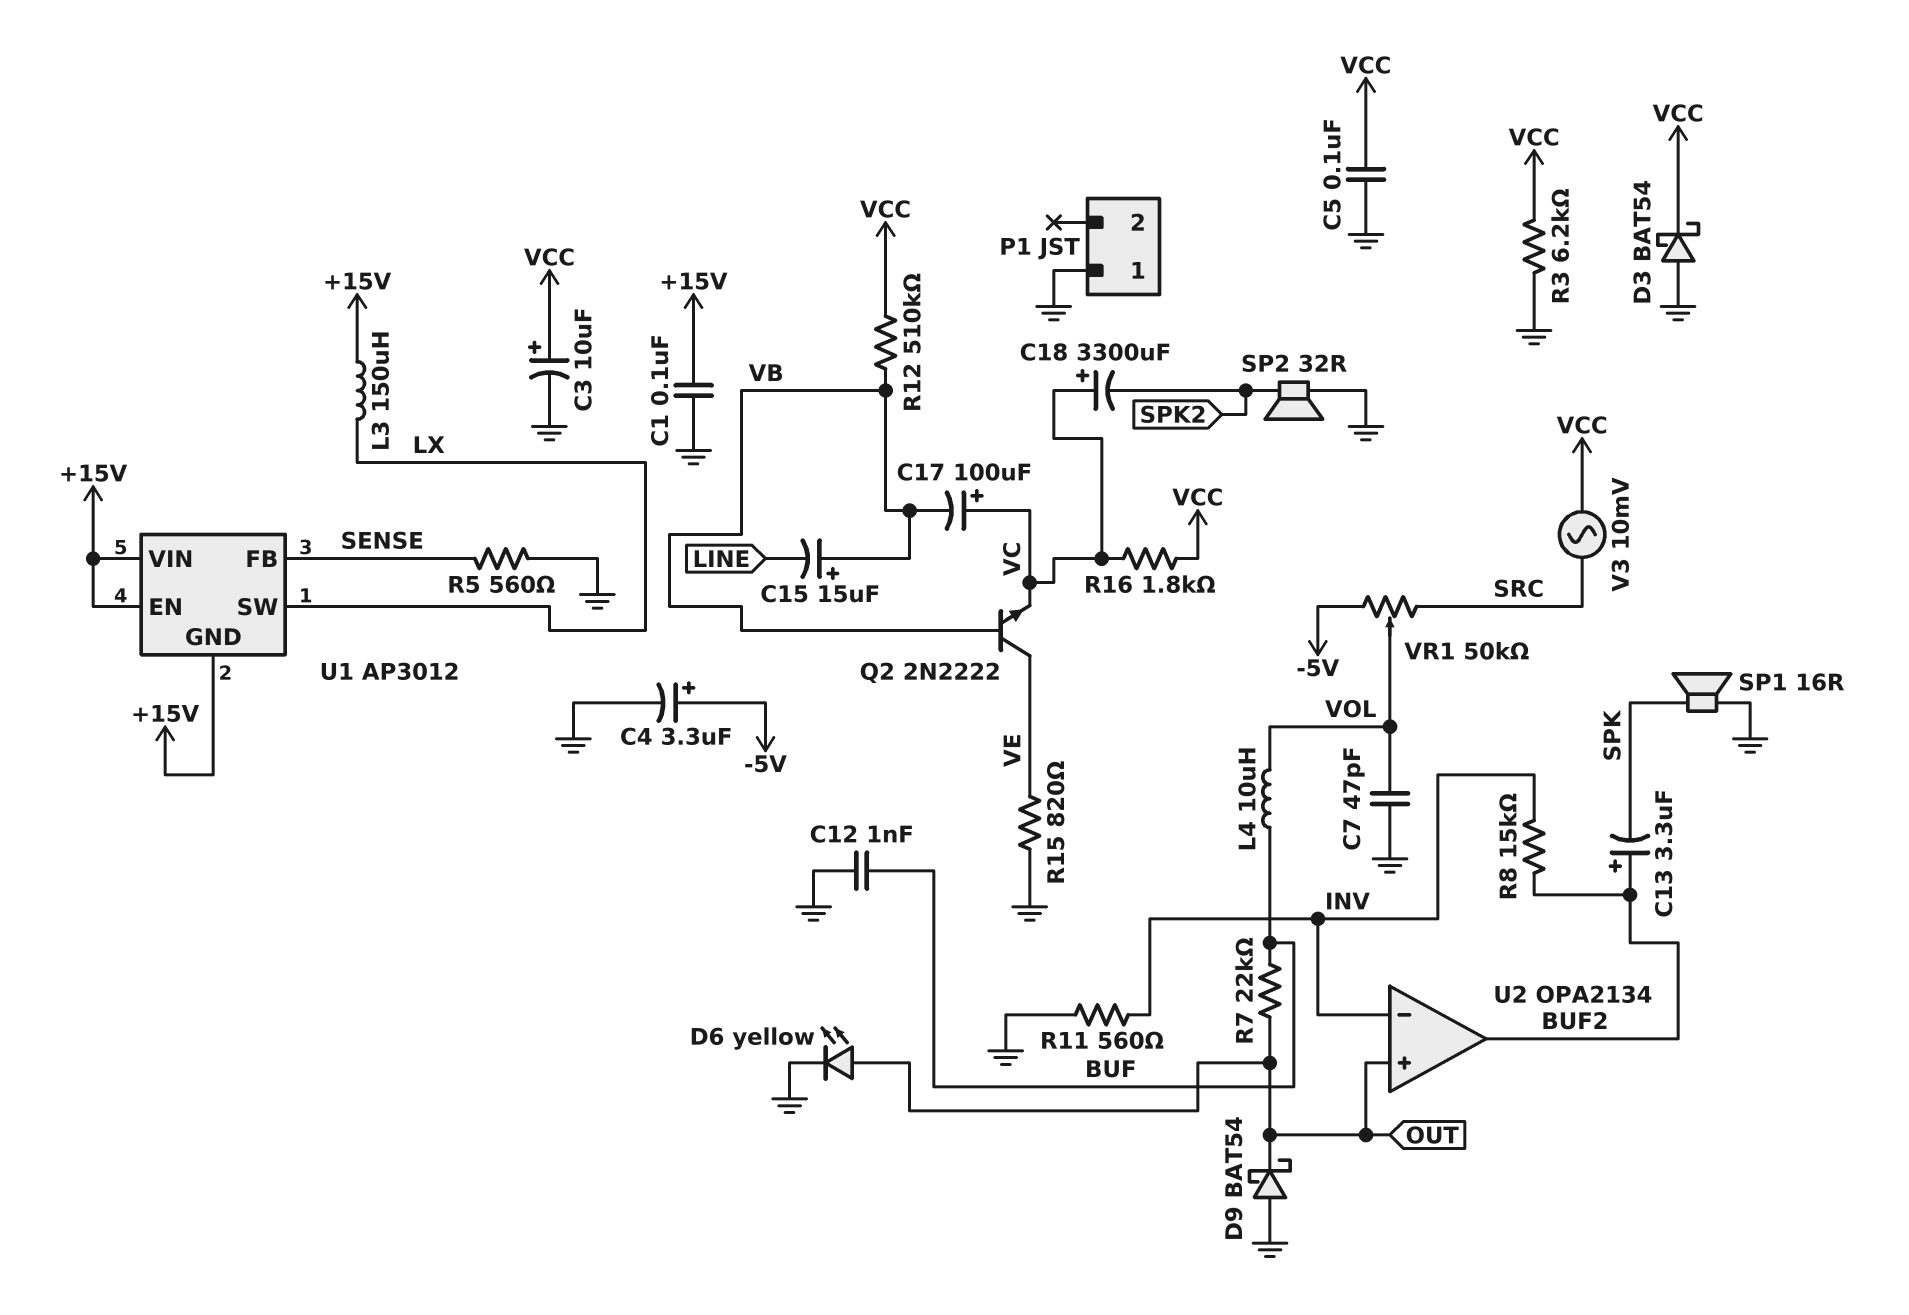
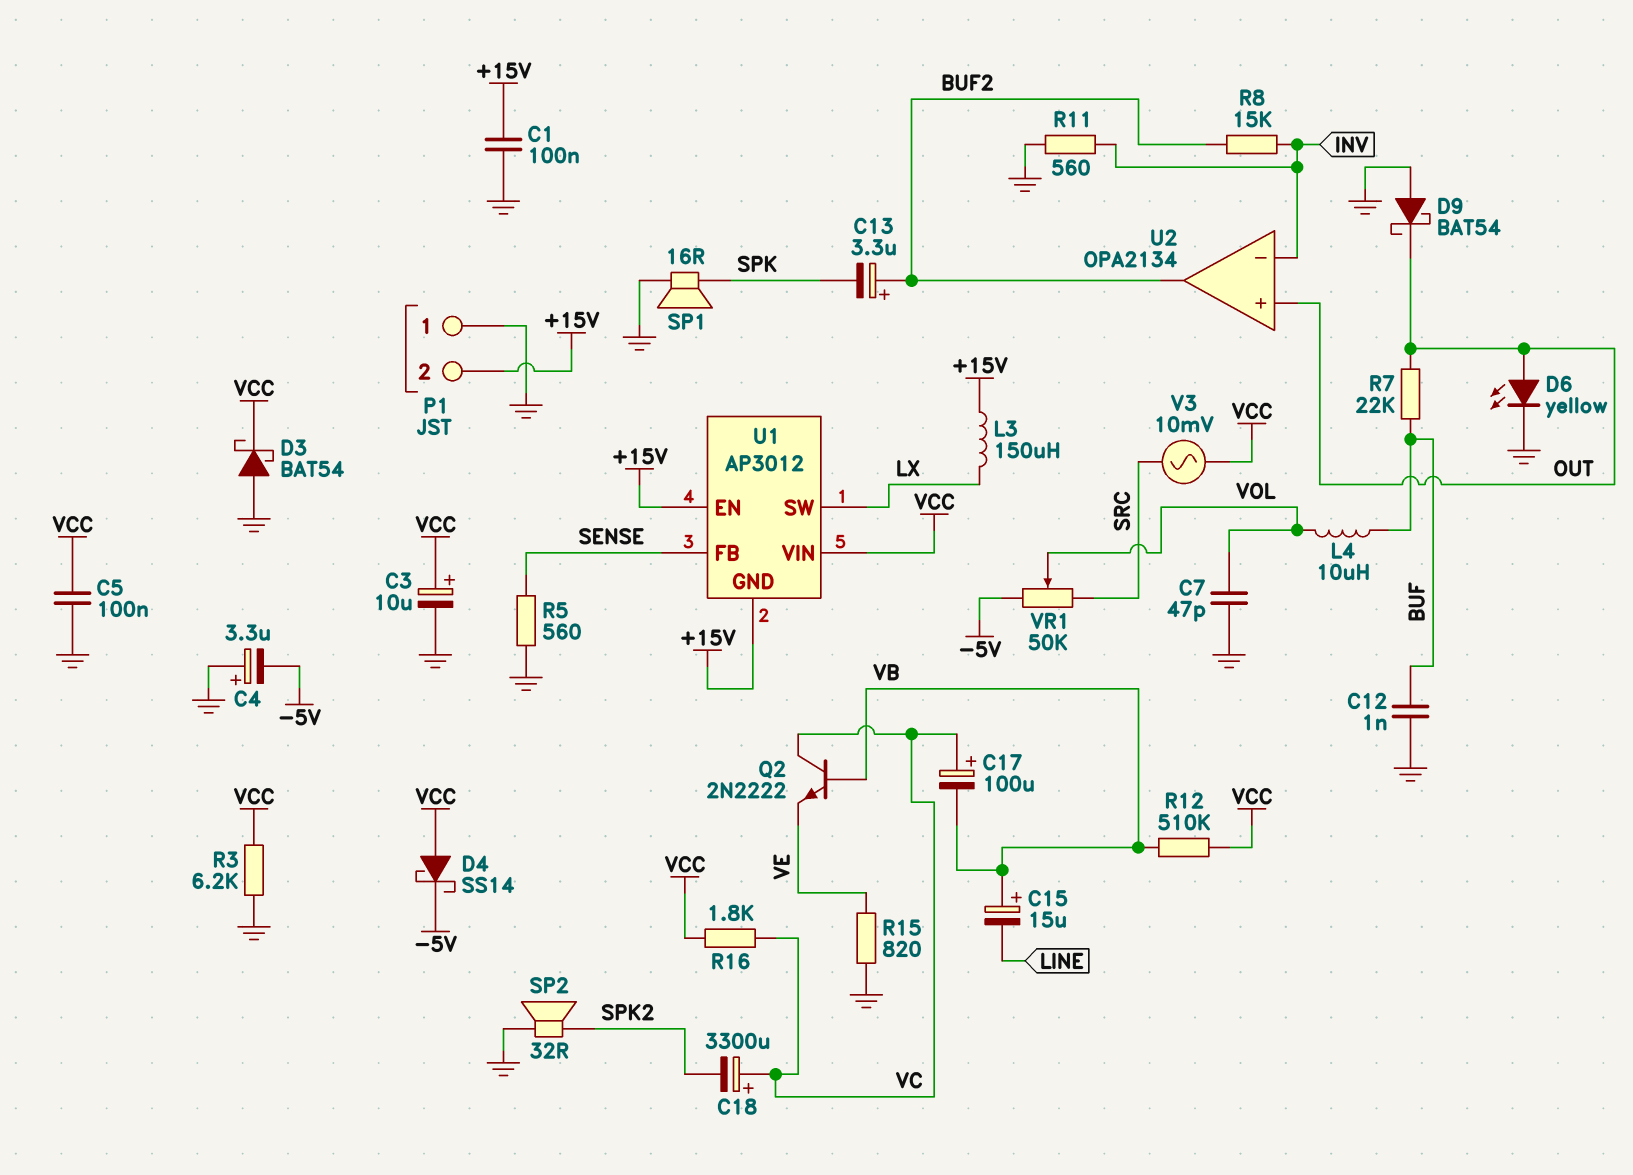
C4: 3.3uF (plus -5V, minus GND) -> 3.3uF (plus GND, minus -5V)
D4: none -> schottky SS14 (A VCC, K -5V)
P1 pin 2: none -> +15V
Q2: NPN 2N2222 (B VB, C VE, E VC) -> NPN 2N2222 (B VB, C VC, E VE)
U1 pin VIN: +15V -> VCC

